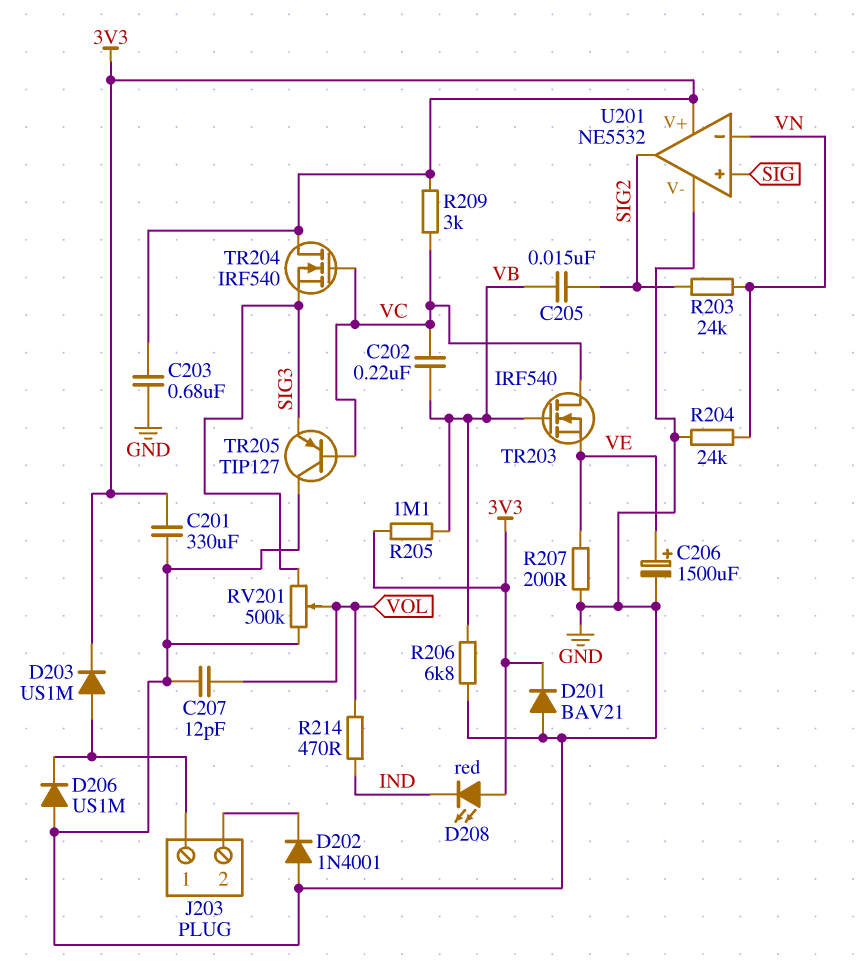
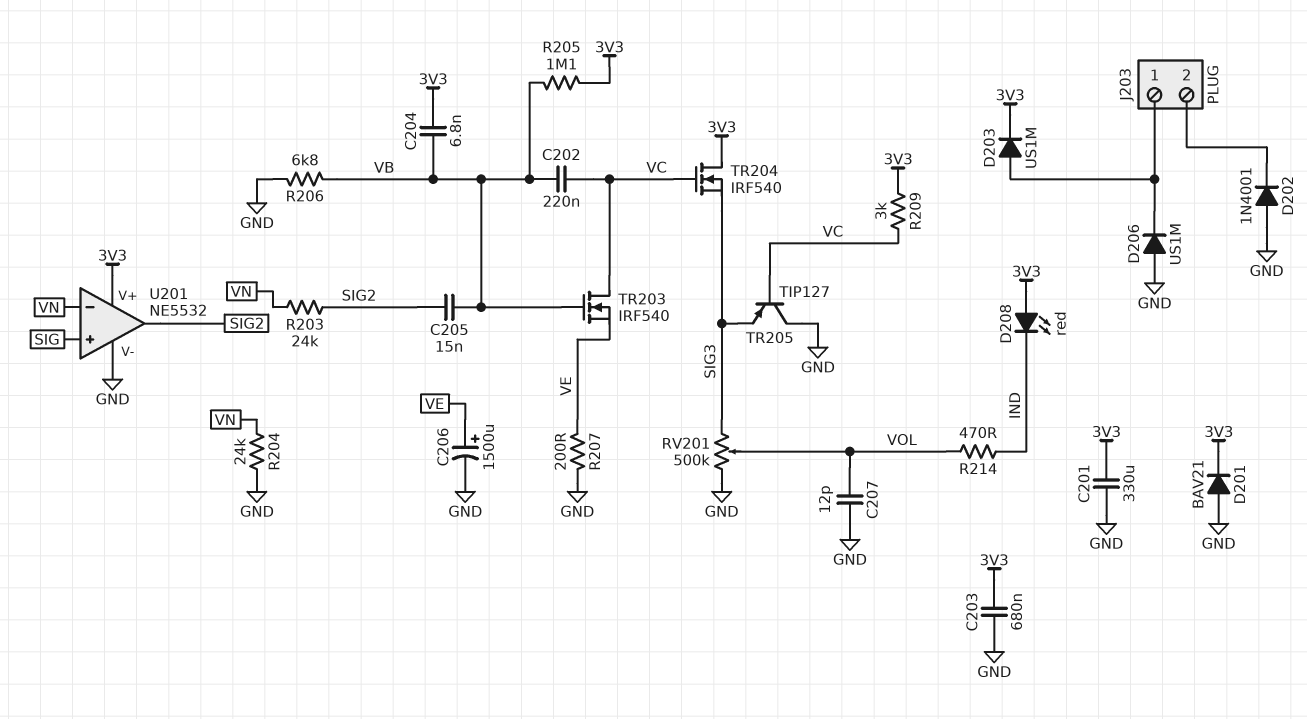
C204: none -> 6.8nF (3V3, VB)

